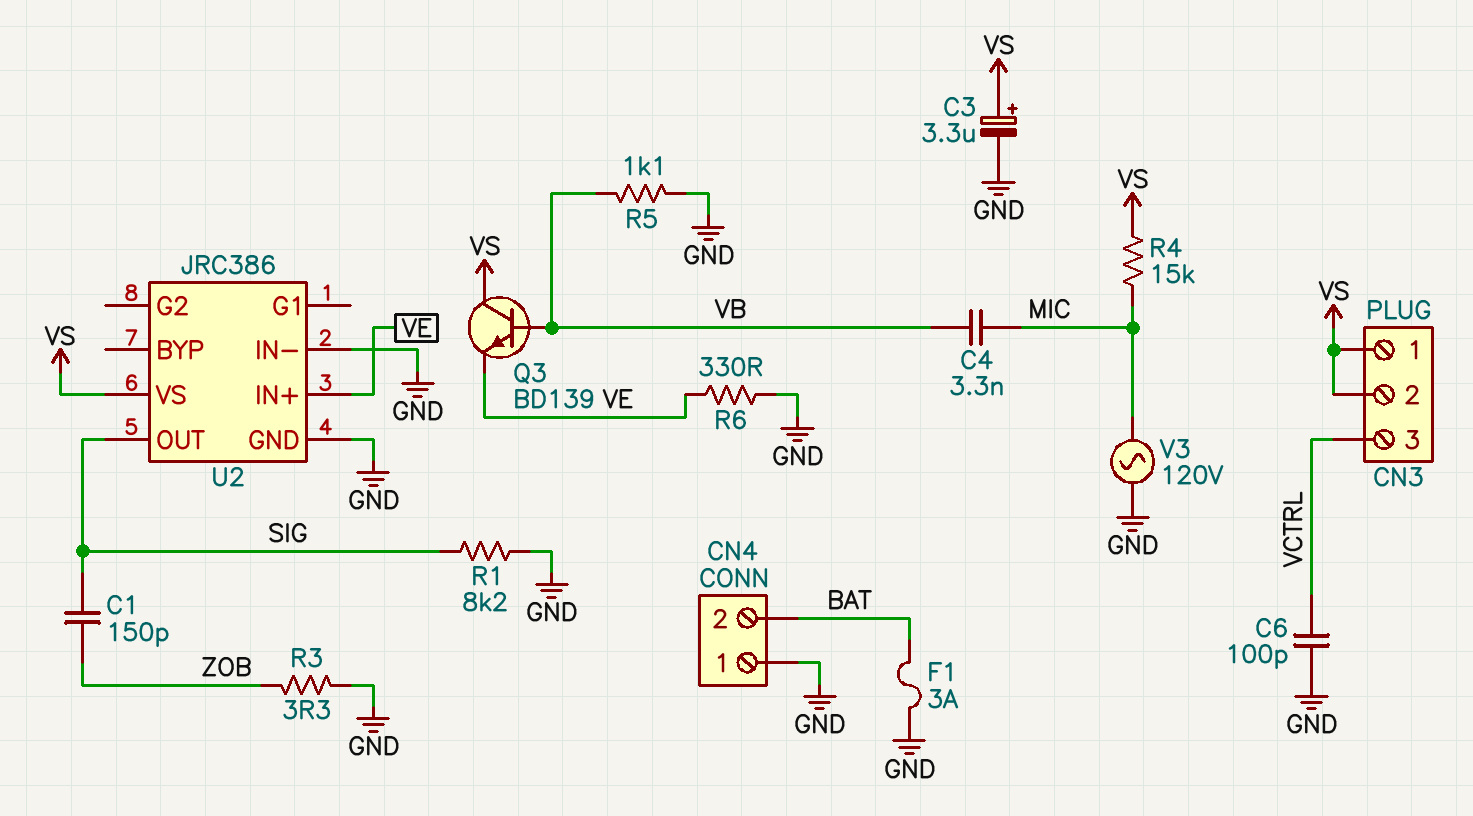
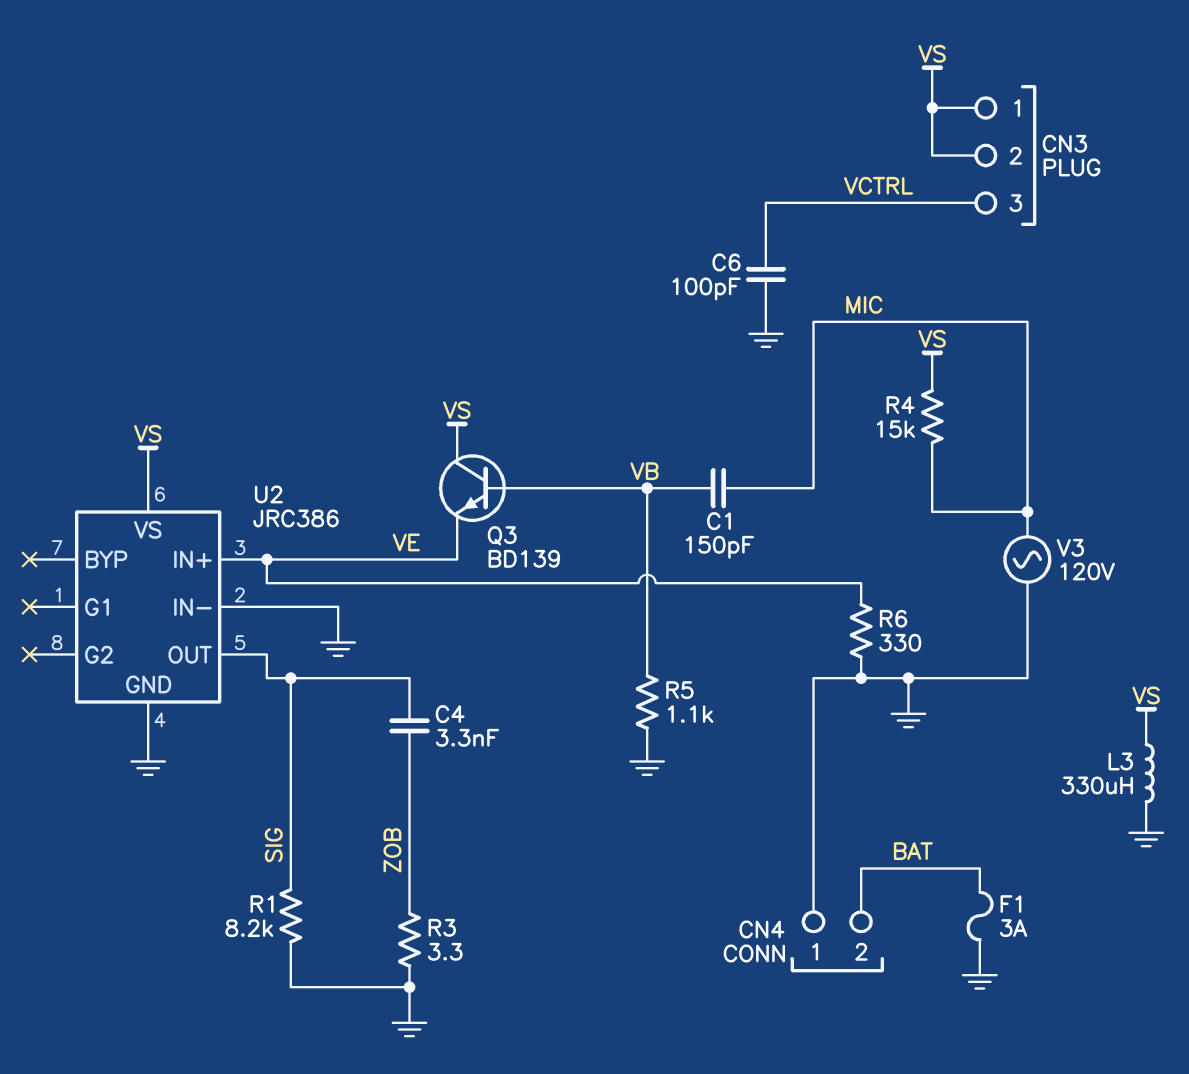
C1: 150pF (SIG, ZOB) -> 150pF (MIC, VB)
C3: 3.3uF (plus VS, minus GND) -> none
C4: 3.3nF (MIC, VB) -> 3.3nF (SIG, ZOB)
L3: none -> 330uH (GND, VS)

